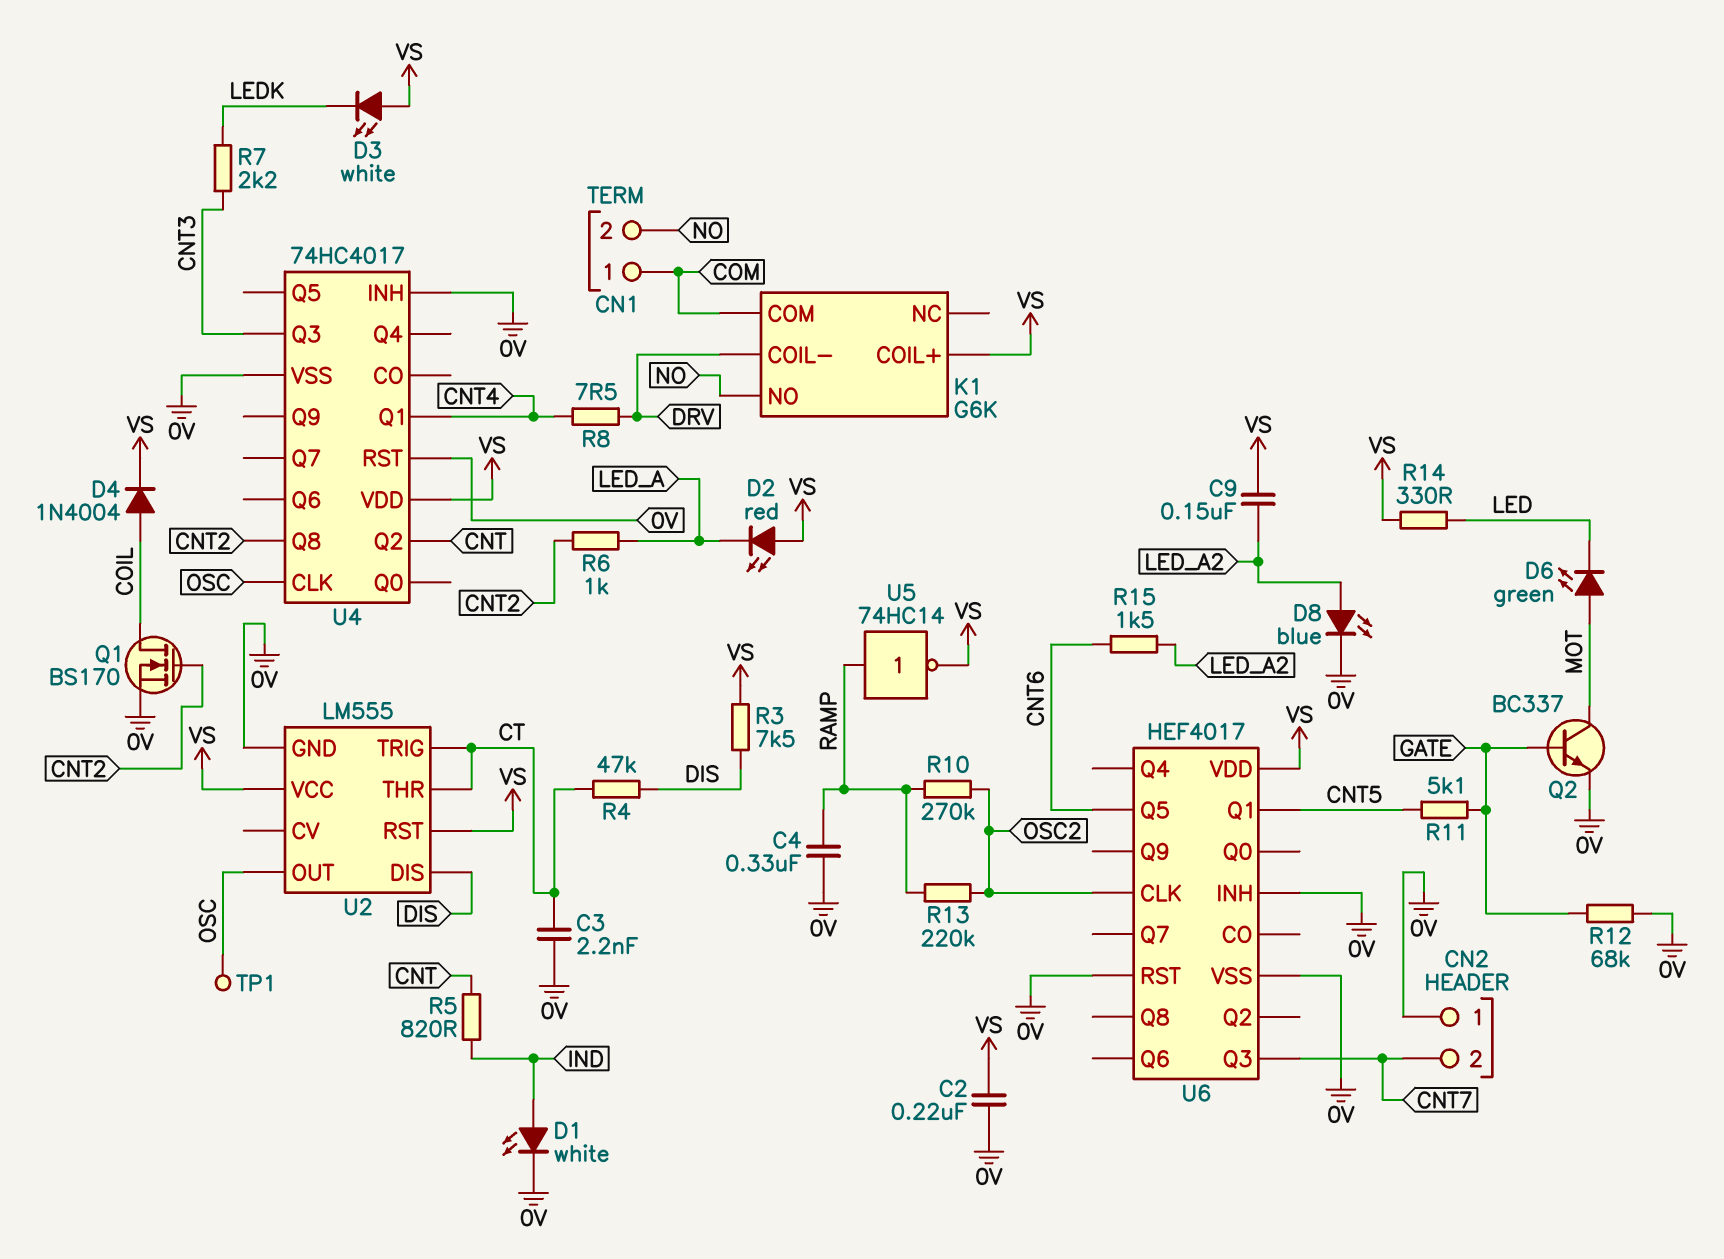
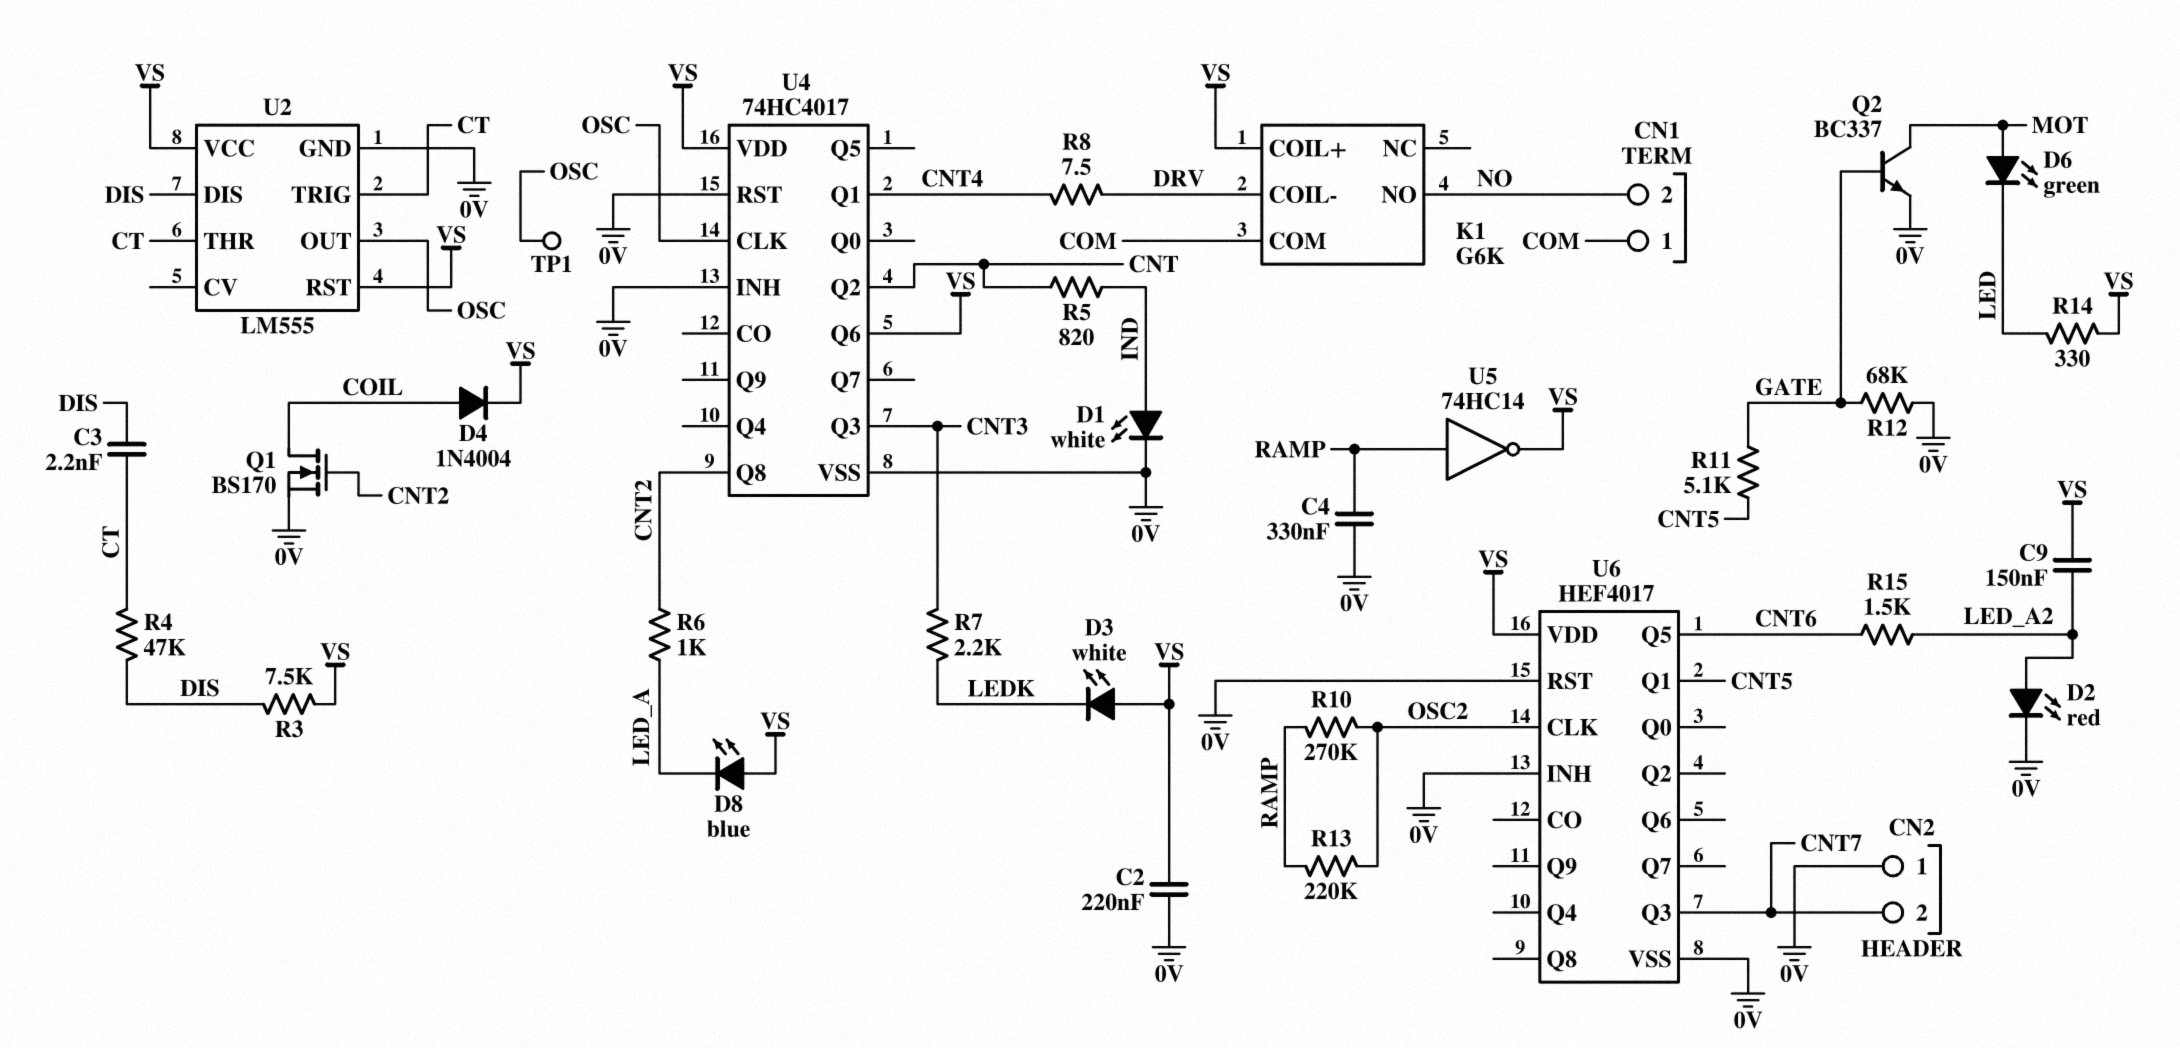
C3: 2.2nF (0V, CT) -> 2.2nF (CT, DIS)
D2: LED red (A VS, K LED_A) -> LED red (A LED_A2, K 0V)
D8: LED blue (A LED_A2, K 0V) -> LED blue (A VS, K LED_A)
U4 pin Q6: none -> VS

